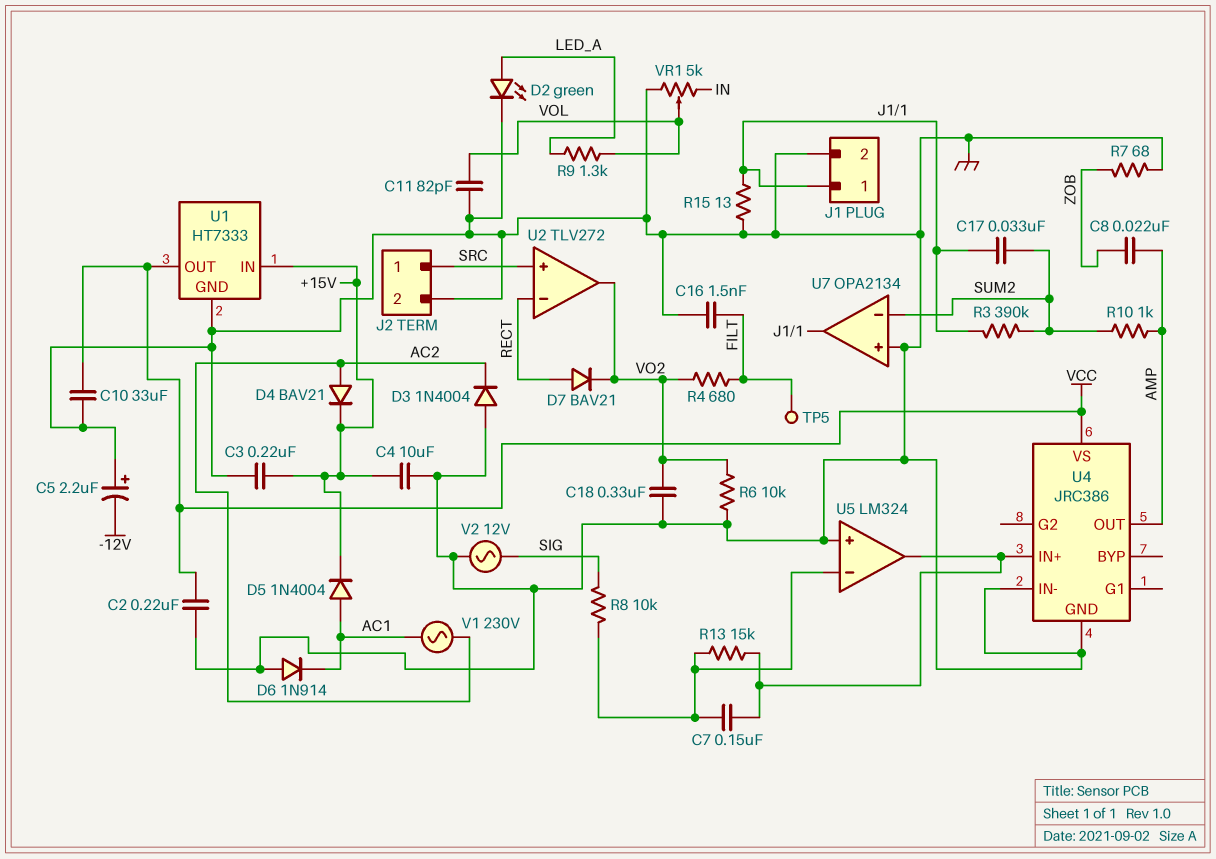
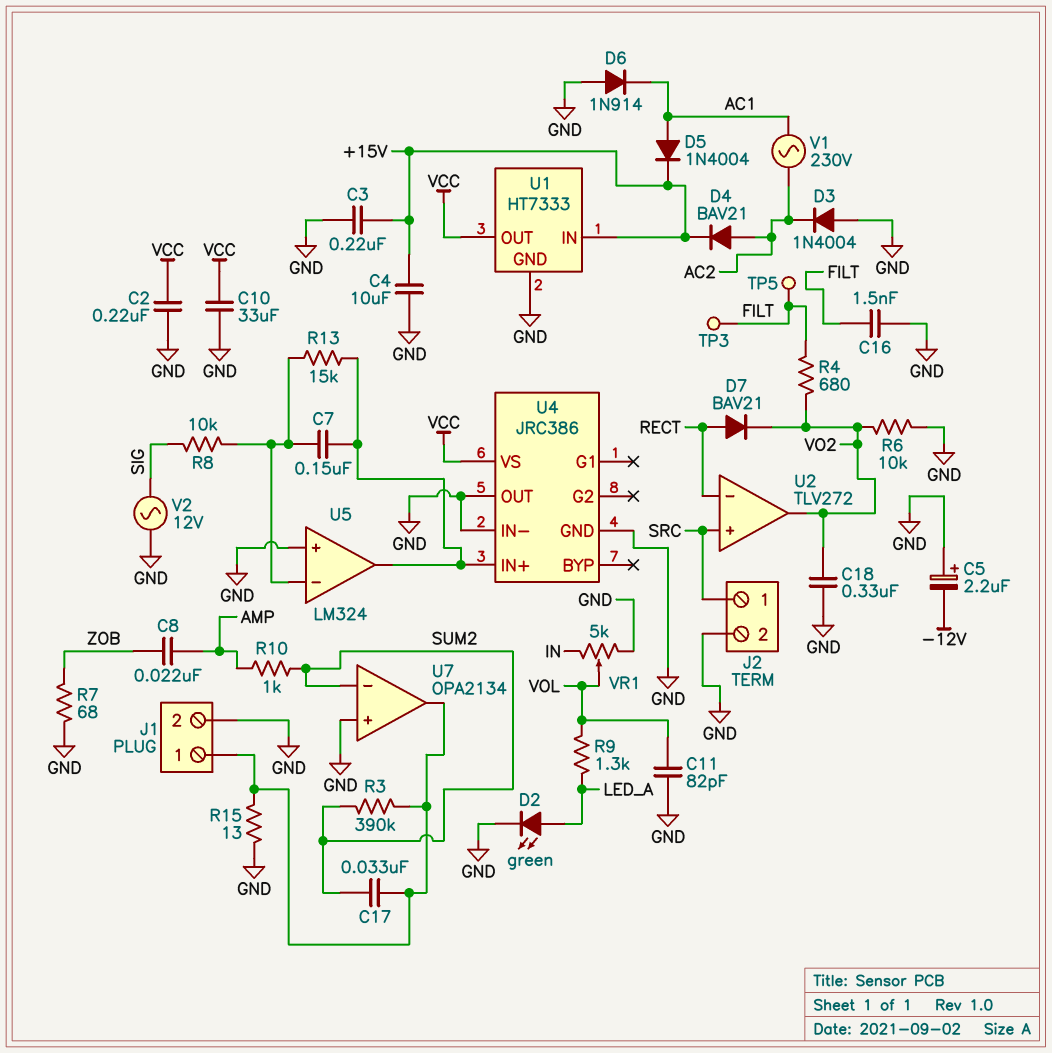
TP3: none -> test point (FILT)
U4 pin OUT: AMP -> GND

